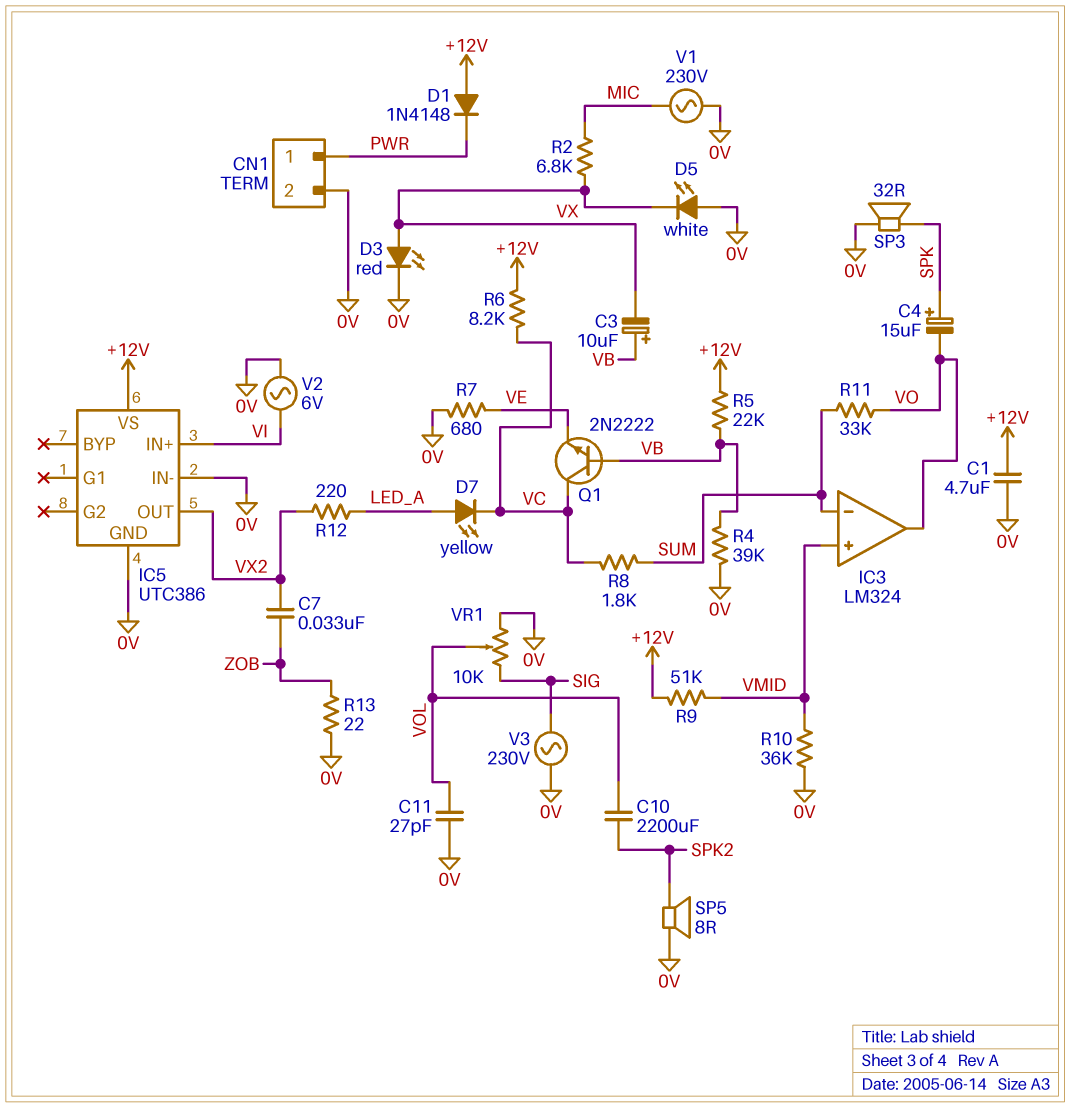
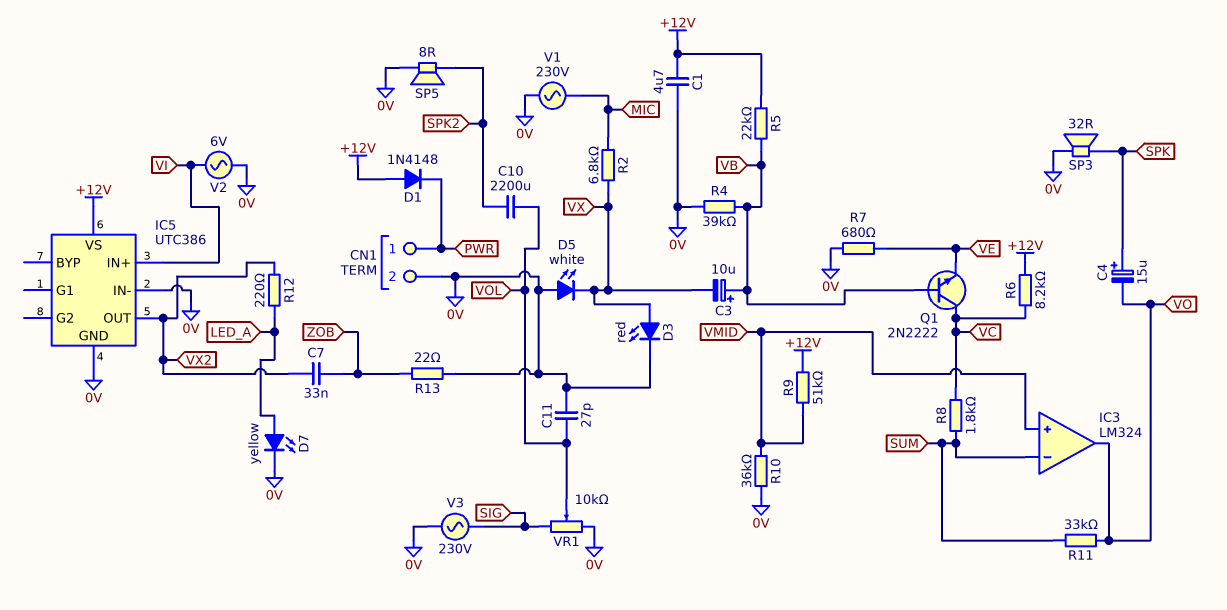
D7: LED yellow (A LED_A, K VC) -> LED yellow (A LED_A, K 0V)

